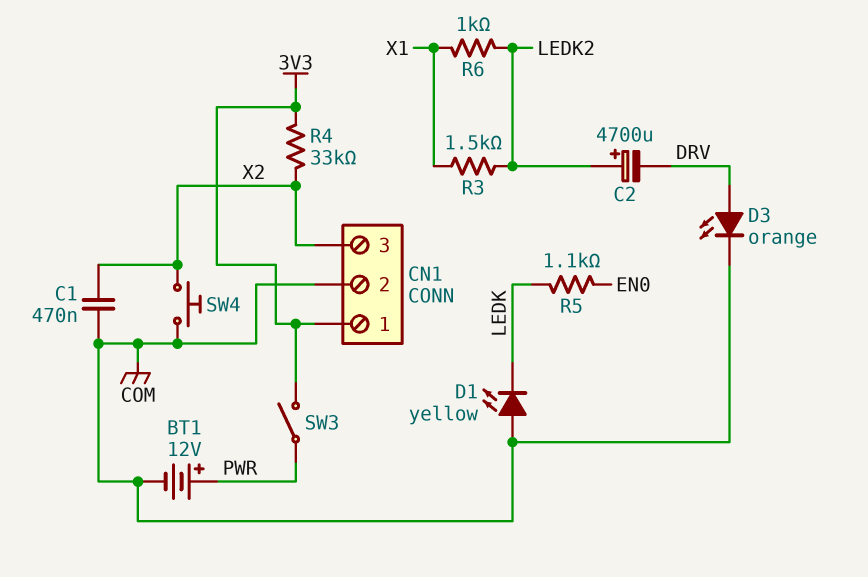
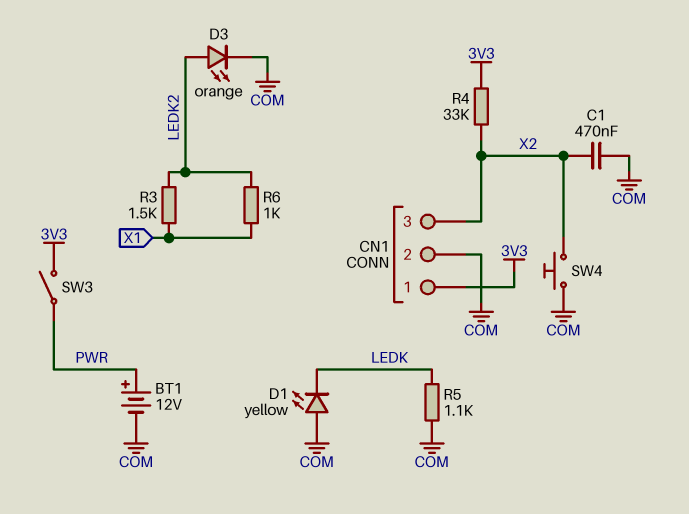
C2: 4700uF (plus LEDK2, minus DRV) -> none
D3: LED orange (A DRV, K COM) -> LED orange (A LEDK2, K COM)
R5: 1.1k (EN0, LEDK) -> 1.1k (COM, LEDK)

